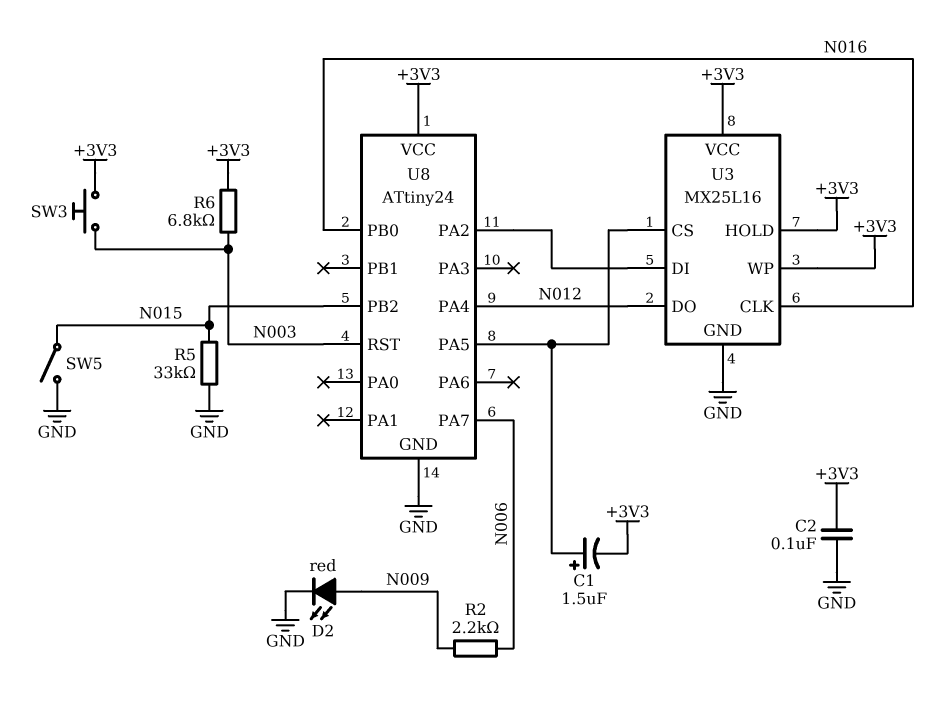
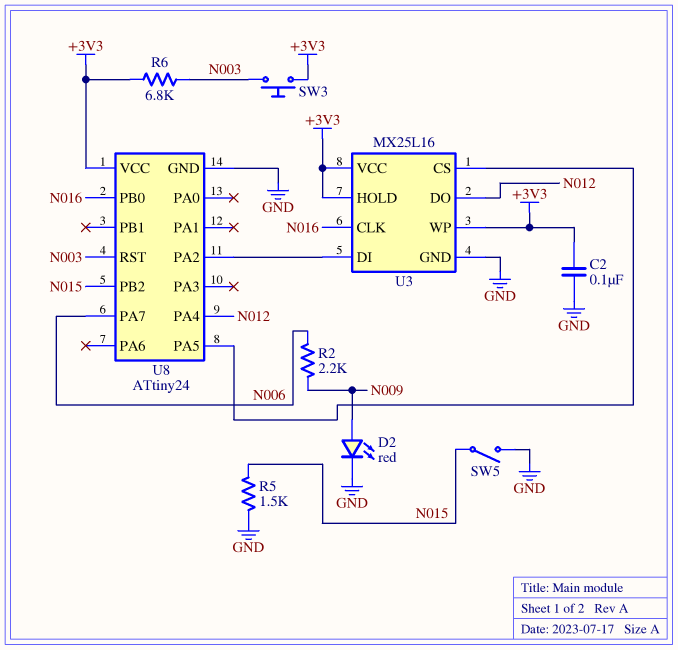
C1: 1.5uF (plus U3/CS, minus +3V3) -> none
R5: 33k (GND, N015) -> 1.5k (GND, N015)

